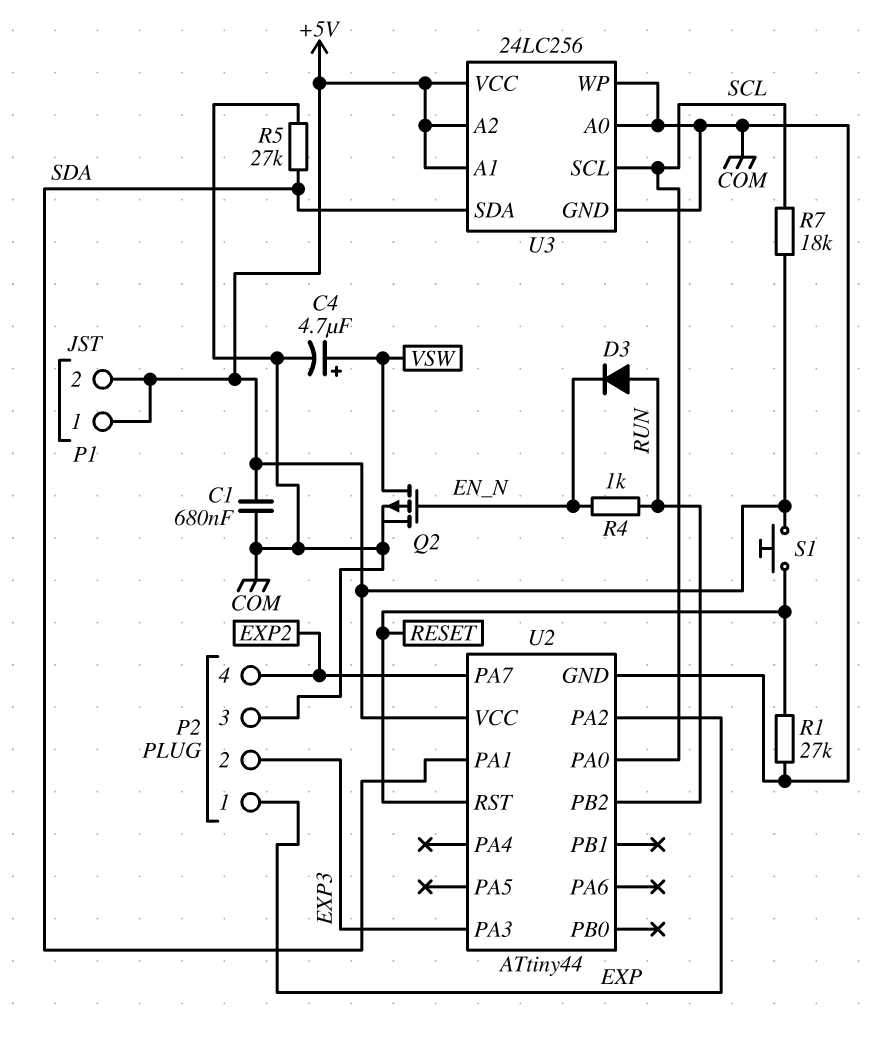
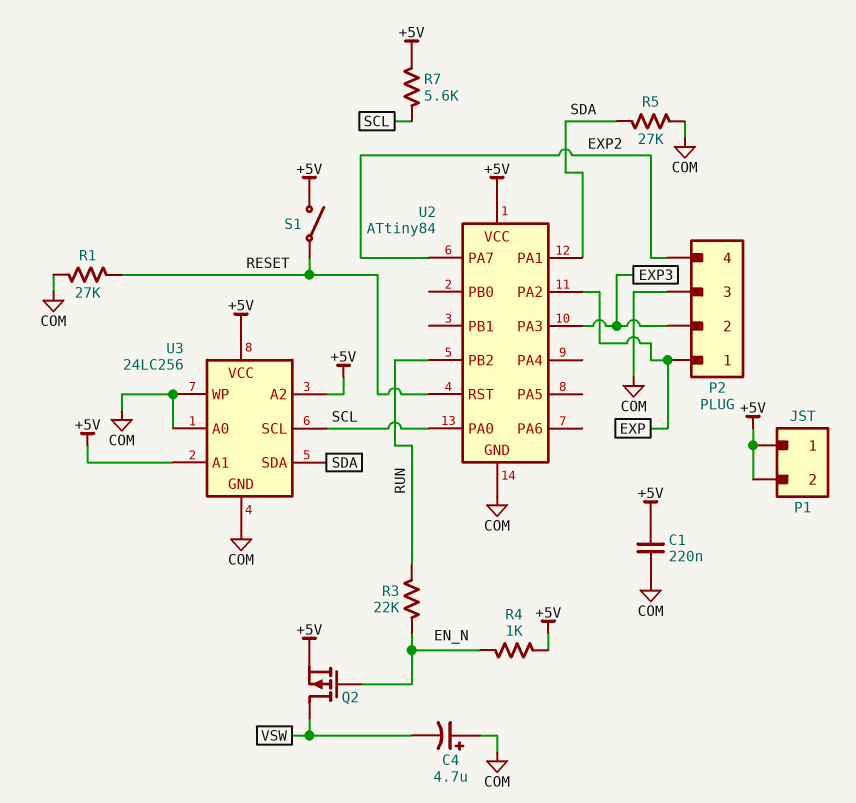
C1: 680nF (+5V, COM) -> 220nF (+5V, COM)
C4: 4.7uF (plus VSW, minus COM) -> 4.7uF (plus COM, minus VSW)
D3: diode (A RUN, K EN_N) -> none
Q2: PMOS (G EN_N, D VSW, S COM) -> PMOS (G EN_N, D VSW, S +5V)
R3: none -> 22k (EN_N, RUN)
R4: 1k (EN_N, RUN) -> 1k (+5V, EN_N)
R7: 18k (+5V, SCL) -> 5.6k (+5V, SCL)
S1: button (+5V, RESET) -> switch (+5V, RESET)
U2: ATtiny44 -> ATtiny84

